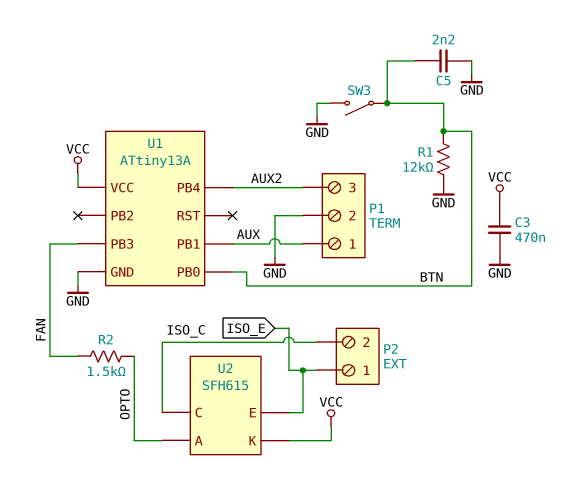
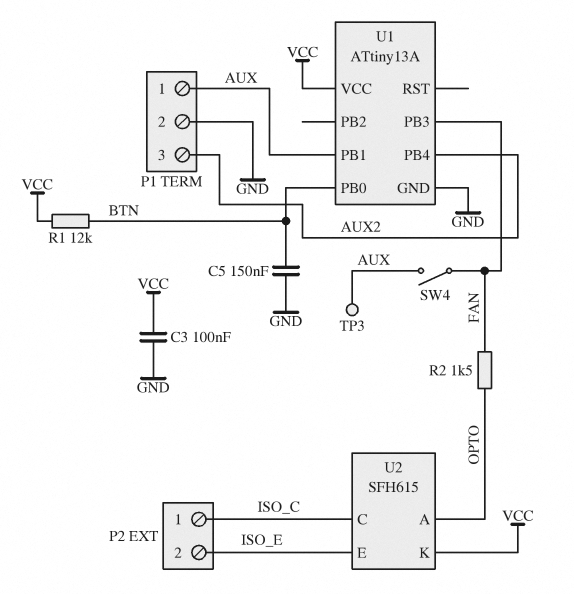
C3: 470nF (GND, VCC) -> 100nF (GND, VCC)
C5: 2.2nF (BTN, GND) -> 150nF (BTN, GND)
P2 pin 1: ISO_E -> ISO_C
P2 pin 2: ISO_C -> ISO_E
R1: 12k (BTN, GND) -> 12k (BTN, VCC)
SW3: switch (BTN, GND) -> none
SW4: none -> switch (AUX, FAN)
TP3: none -> test point (AUX)

